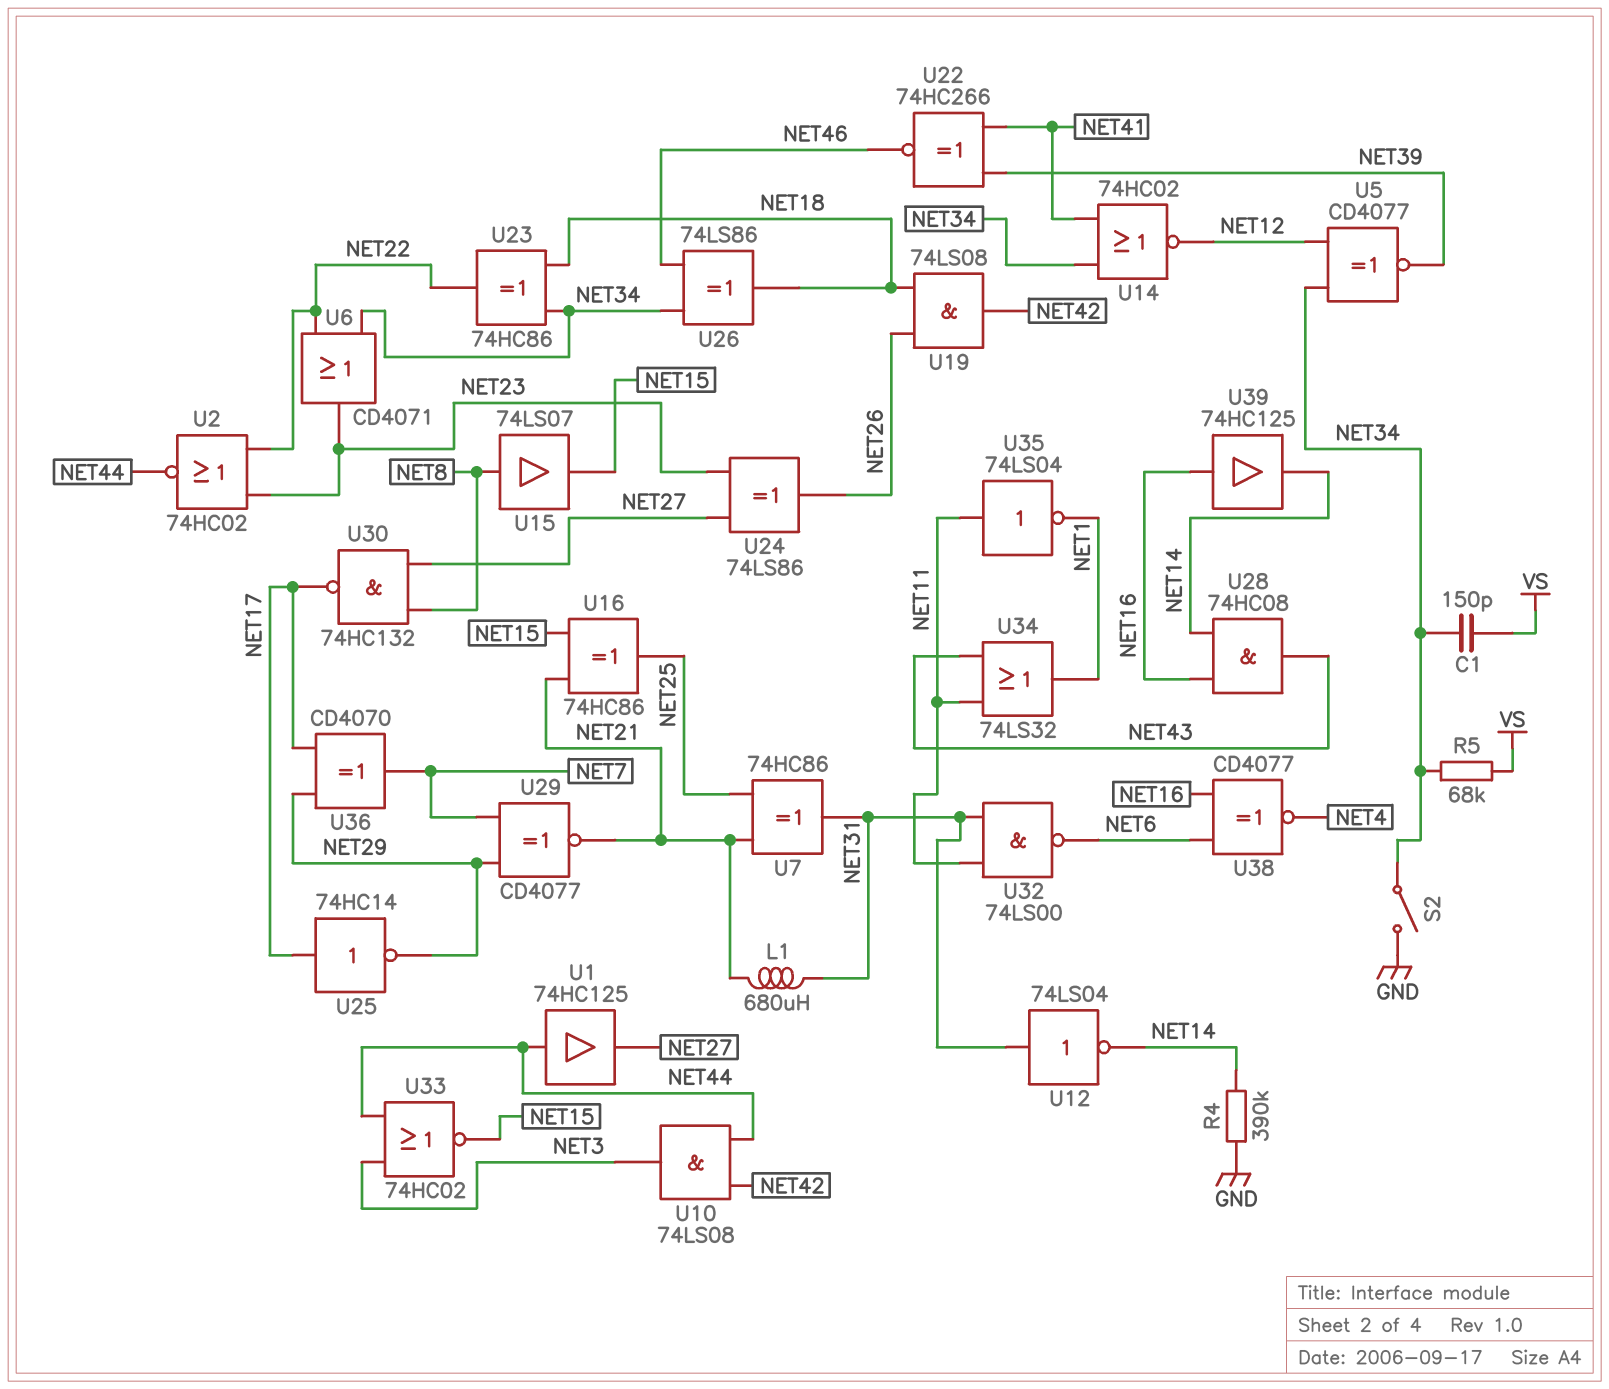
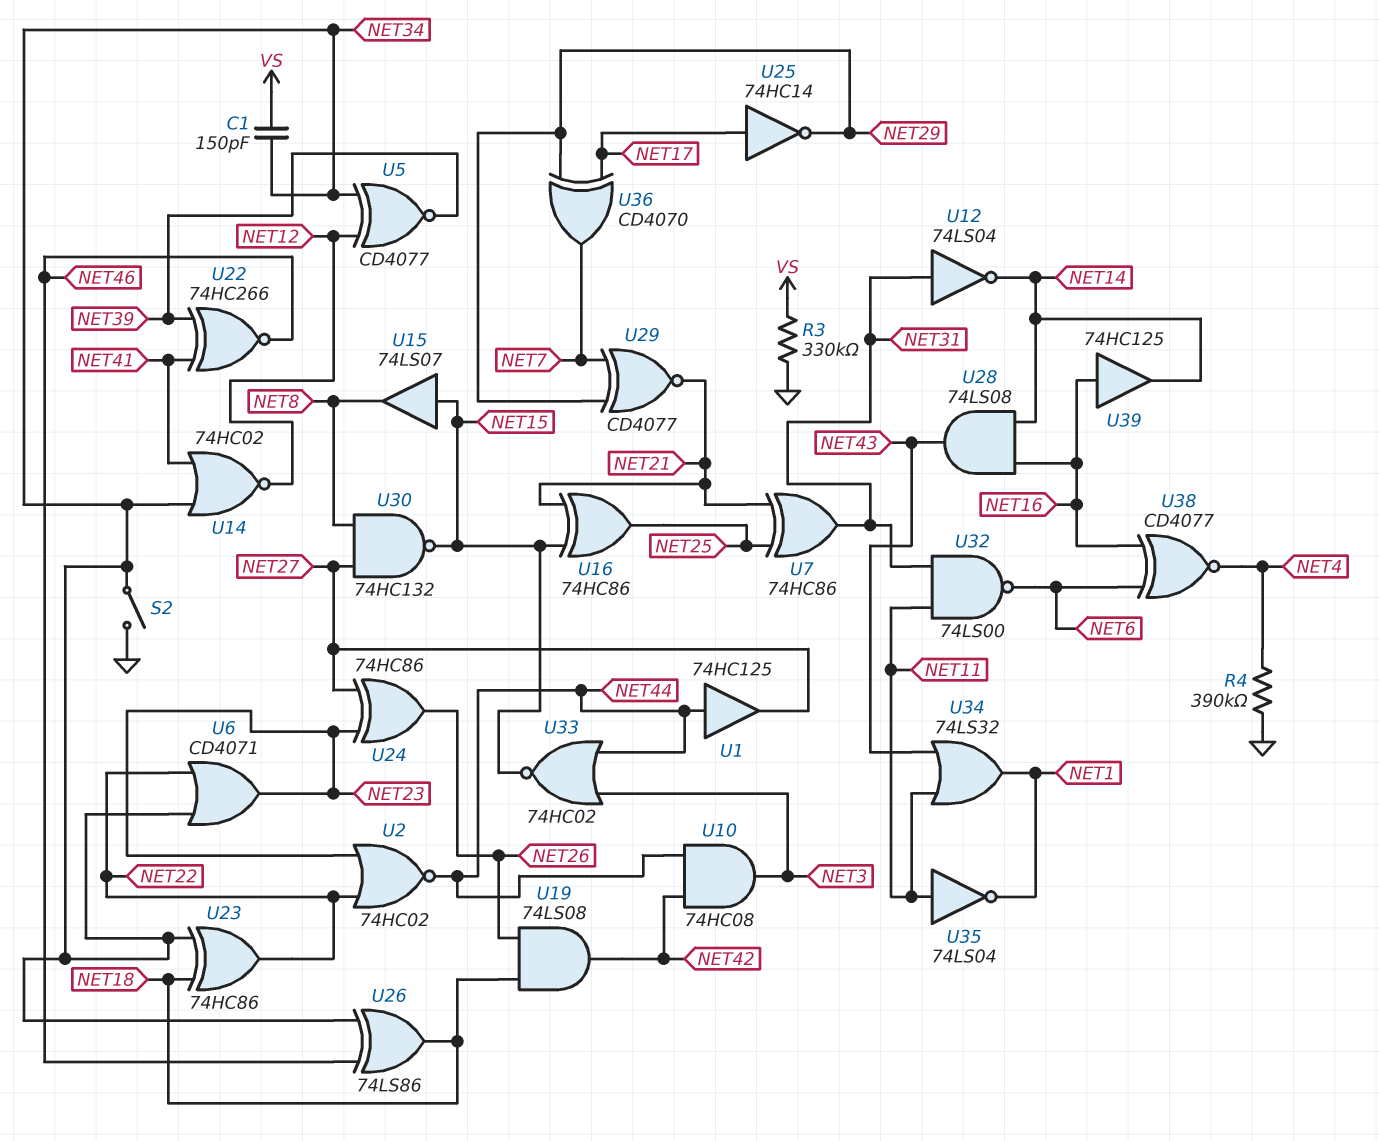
L1: 680uH (NET21, NET31) -> none
R3: none -> 330k (GND, VS)
R4: 390k (GND, NET14) -> 390k (GND, NET4)
R5: 68k (NET34, VS) -> none
U10: AND 74LS08 (in NET42, in NET44, out NET3) -> AND 74HC08 (in NET42, in NET44, out NET3)
U15: buffer 74LS07 (in NET8, out NET15) -> buffer 74LS07 (in NET15, out NET8)
U24: XOR 74LS86 (in NET23, in NET27, out NET26) -> XOR 74HC86 (in NET23, in NET27, out NET26)
U28: AND 74HC08 (in NET14, in NET16, out NET43) -> AND 74LS08 (in NET14, in NET16, out NET43)
U30: NAND 74HC132 (in NET8, in NET27, out NET17) -> NAND 74HC132 (in NET8, in NET27, out NET15)

